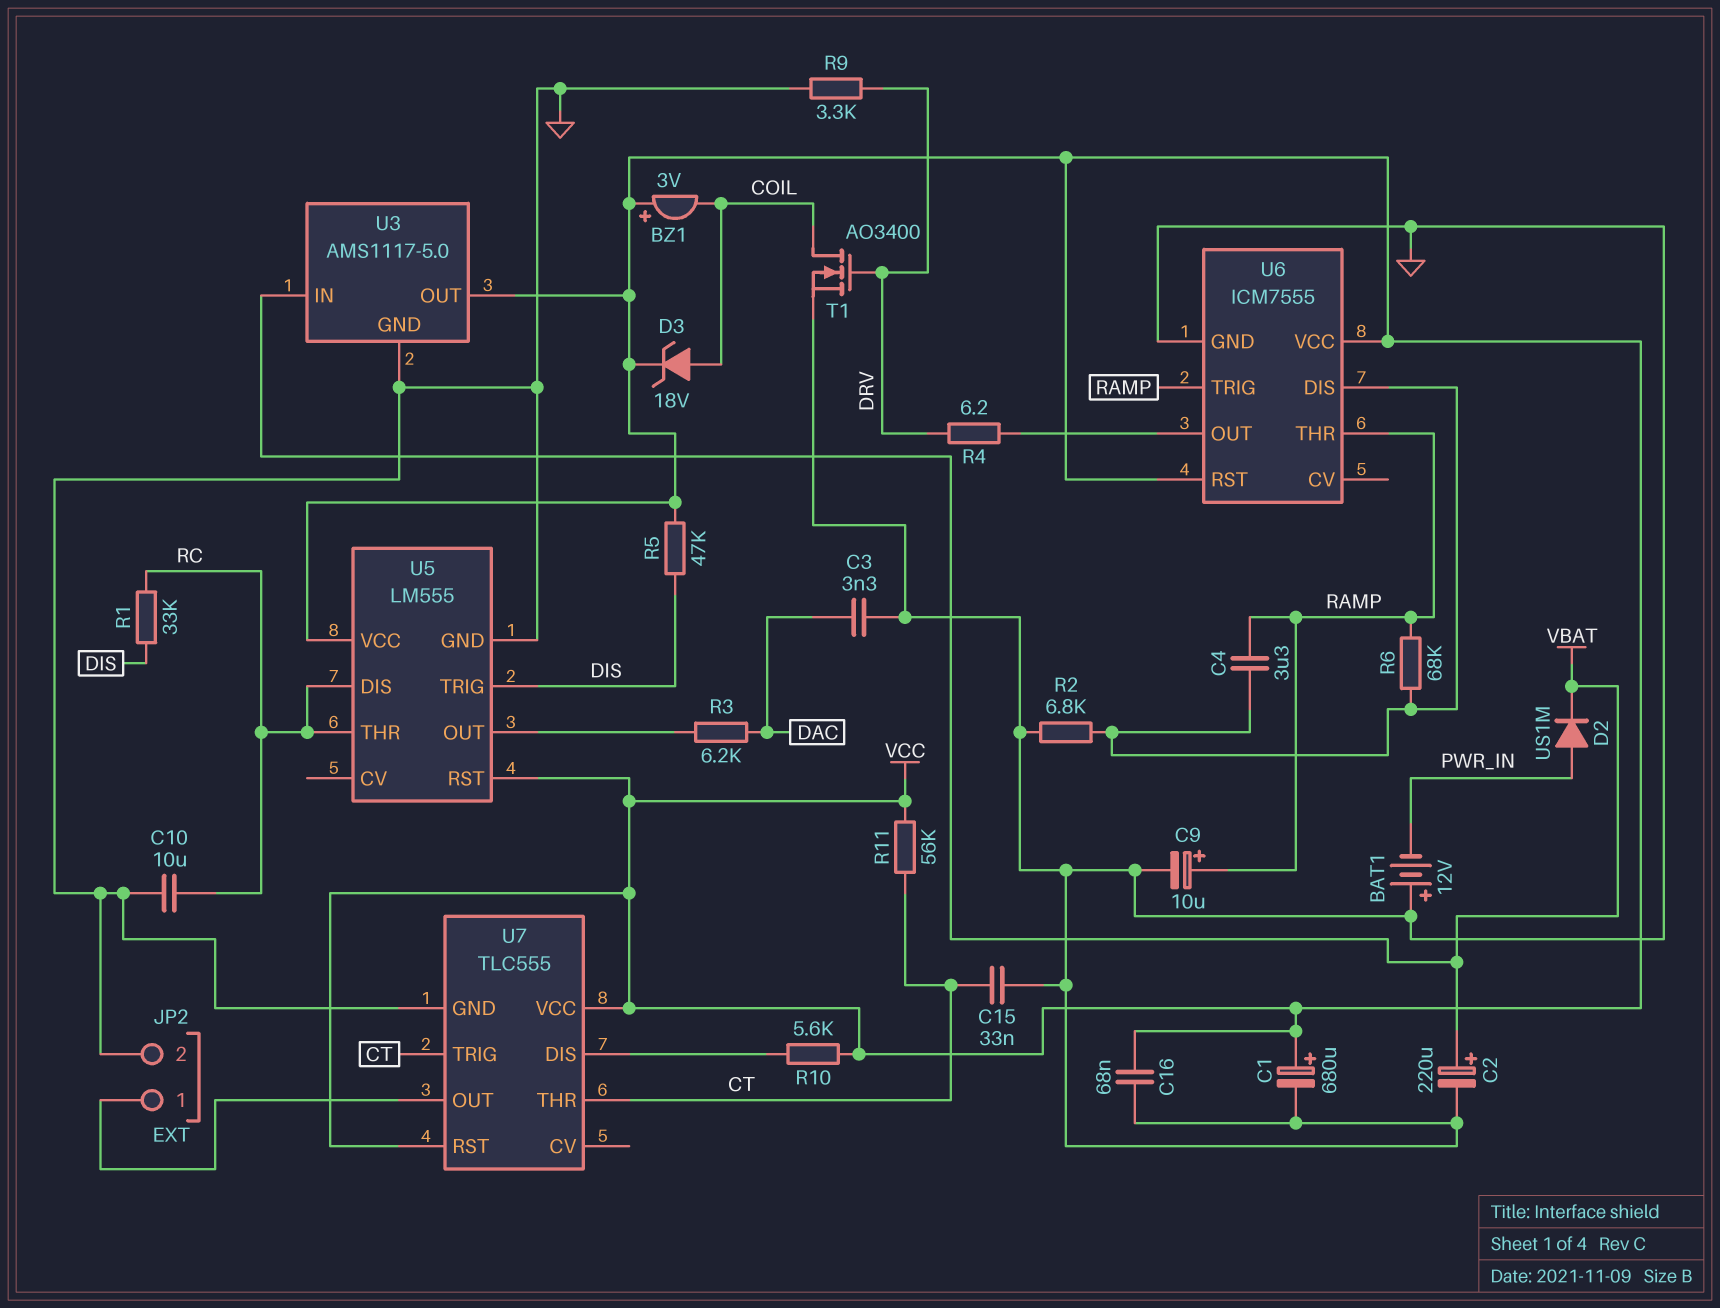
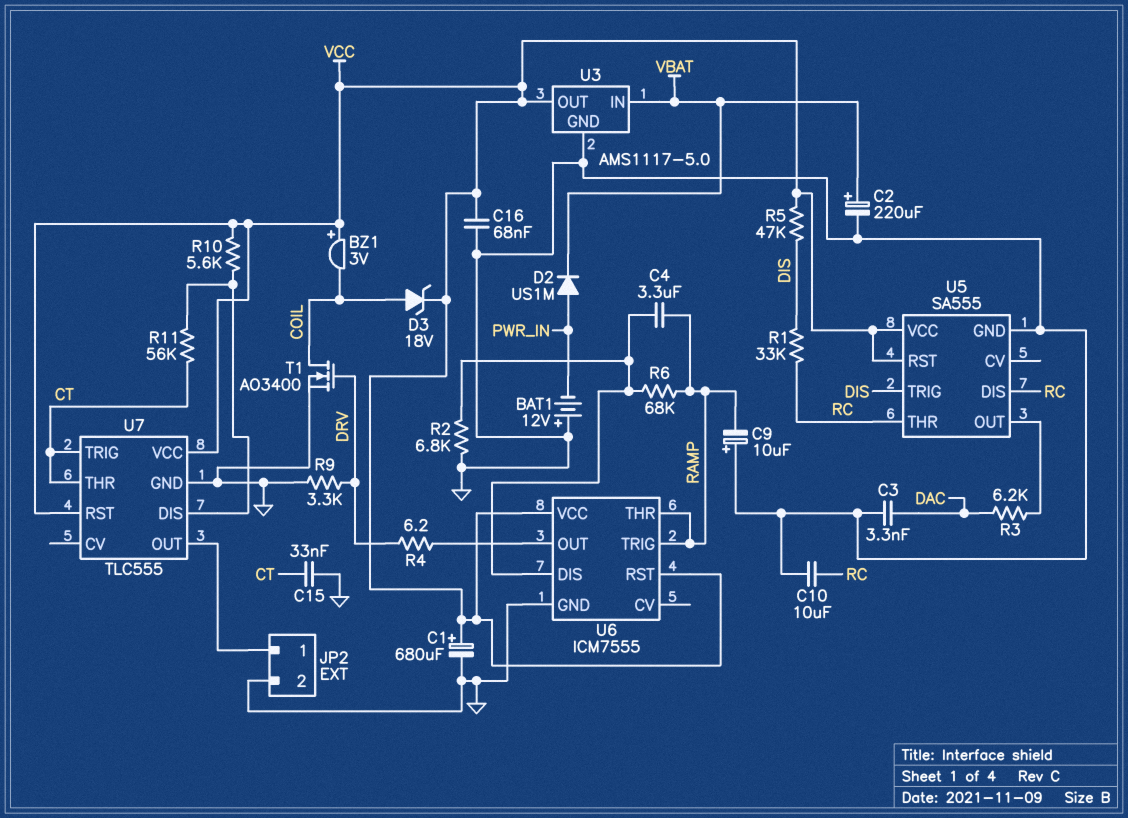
C9: 10uF (plus RAMP, minus GND) -> 10uF (plus GND, minus RAMP)
R11: 56k (CT, VCC) -> 56k (CT, U7/DIS)
U5: LM555 -> SA555

